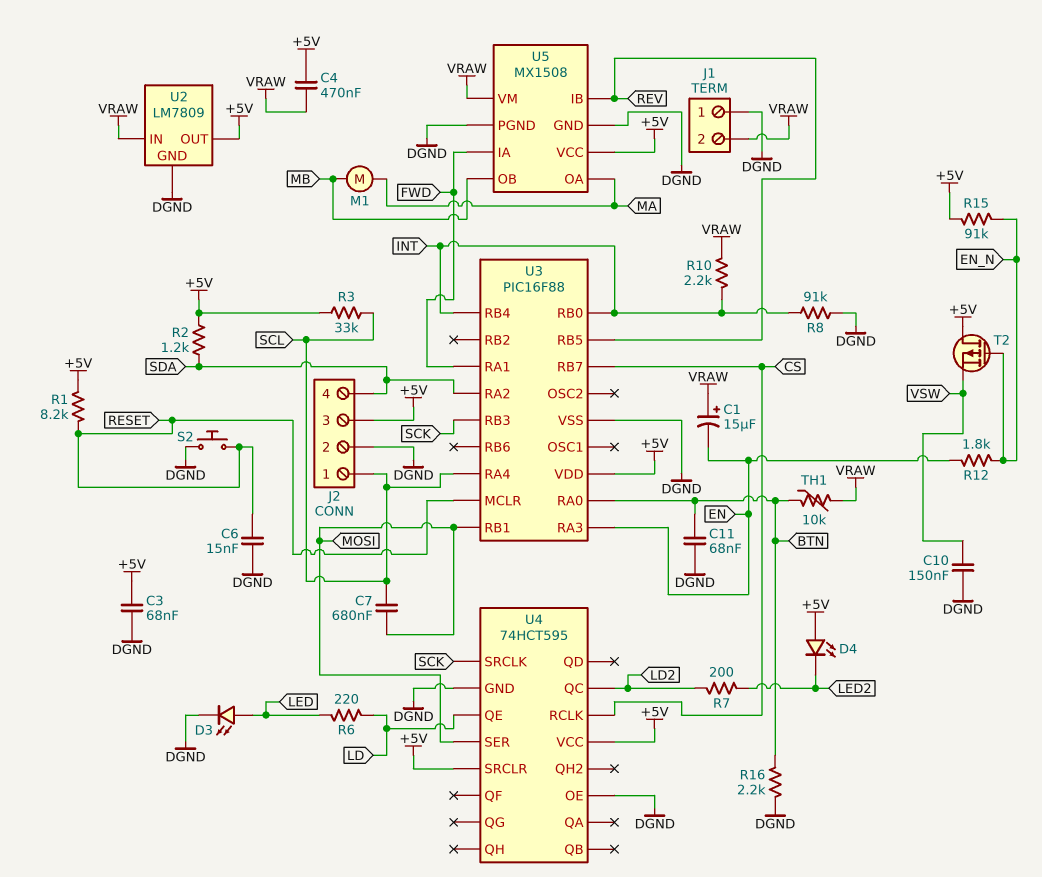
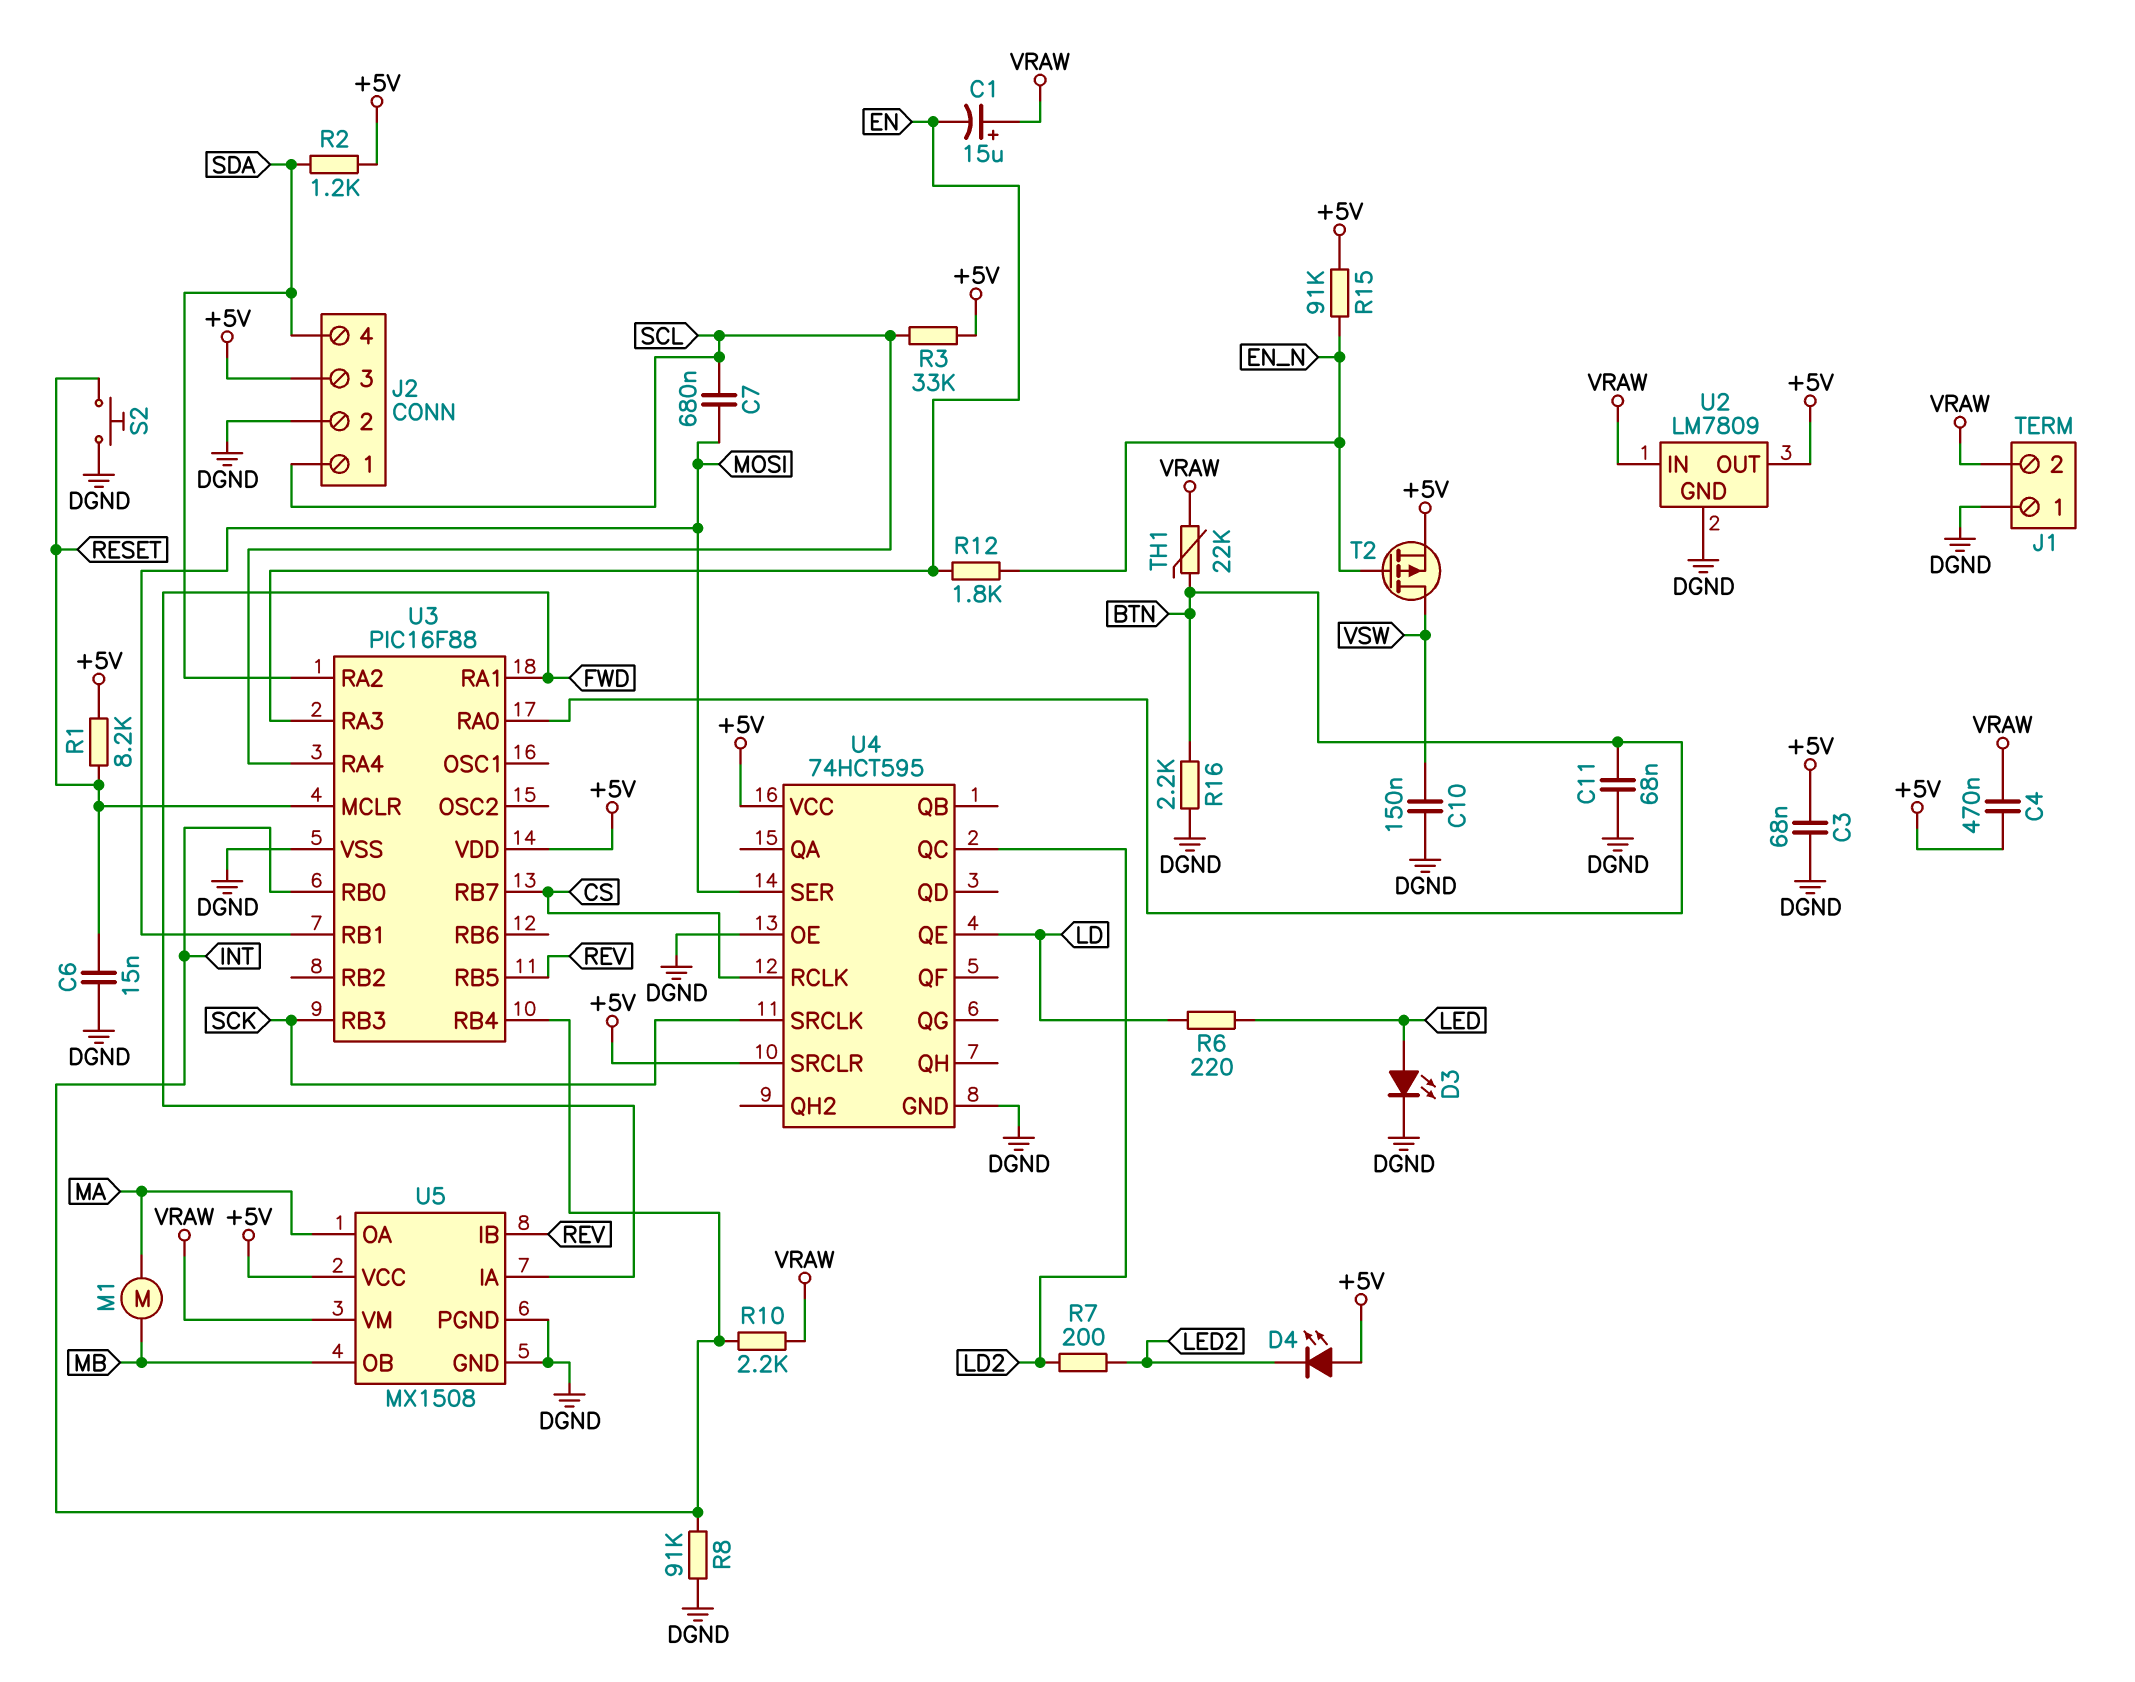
T2: PMOS (G EN_N, D +5V, S VSW) -> PMOS (G EN_N, D VSW, S +5V)
TH1: 10k (BTN, VRAW) -> 22k (BTN, VRAW)

